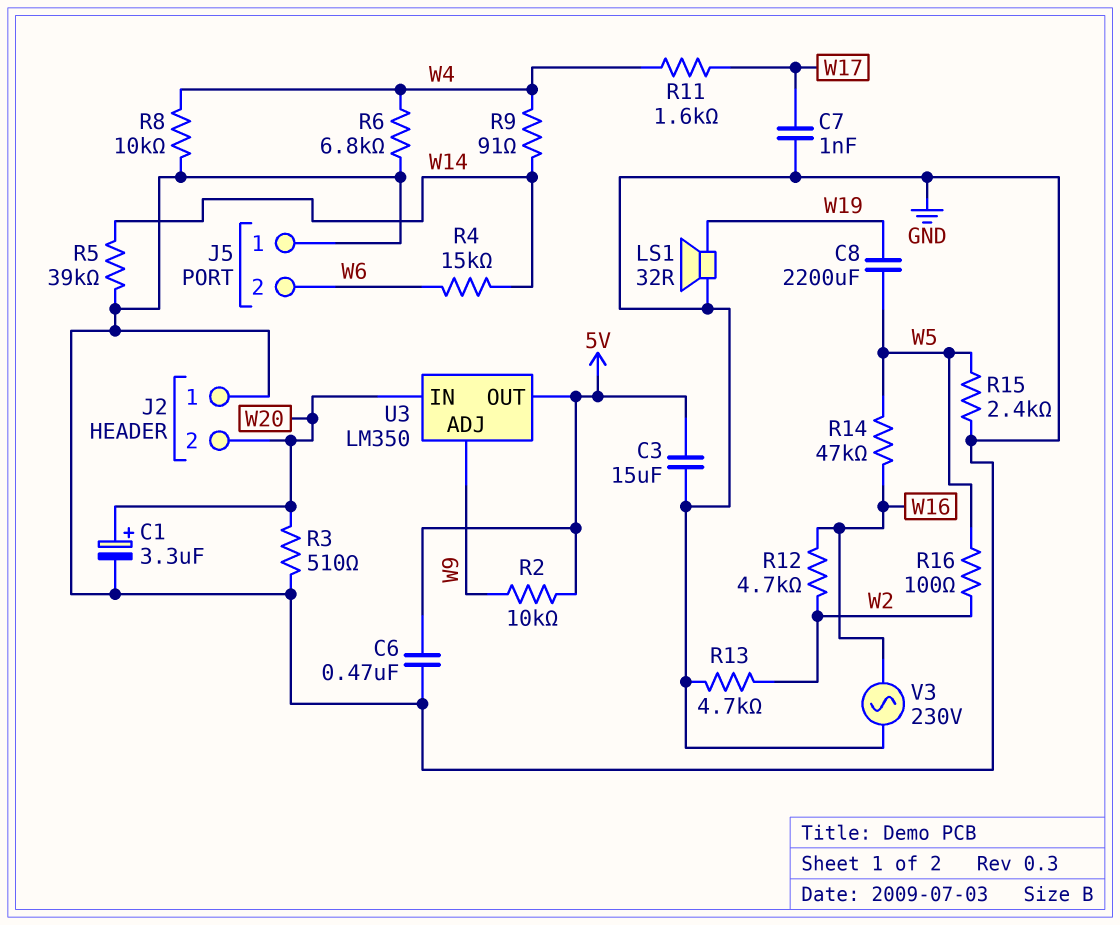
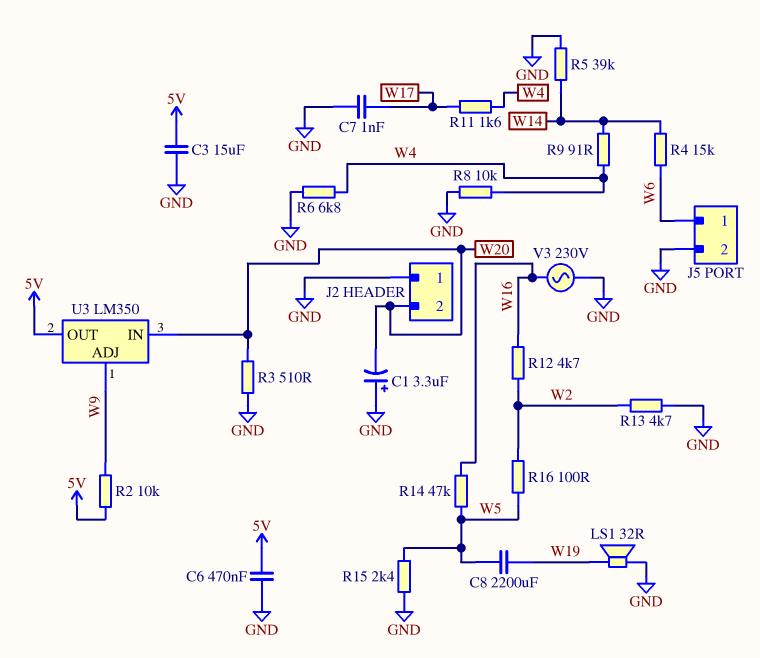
C1: 3.3uF (plus W20, minus GND) -> 3.3uF (plus GND, minus W20)
J5 pin 1: GND -> W6
J5 pin 2: W6 -> GND

